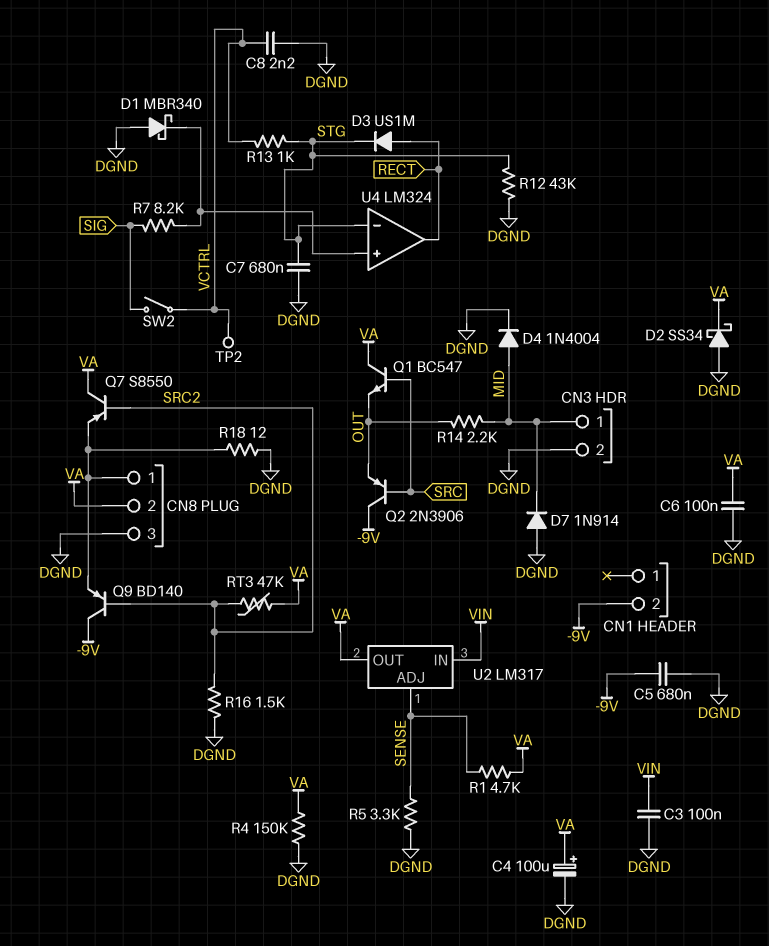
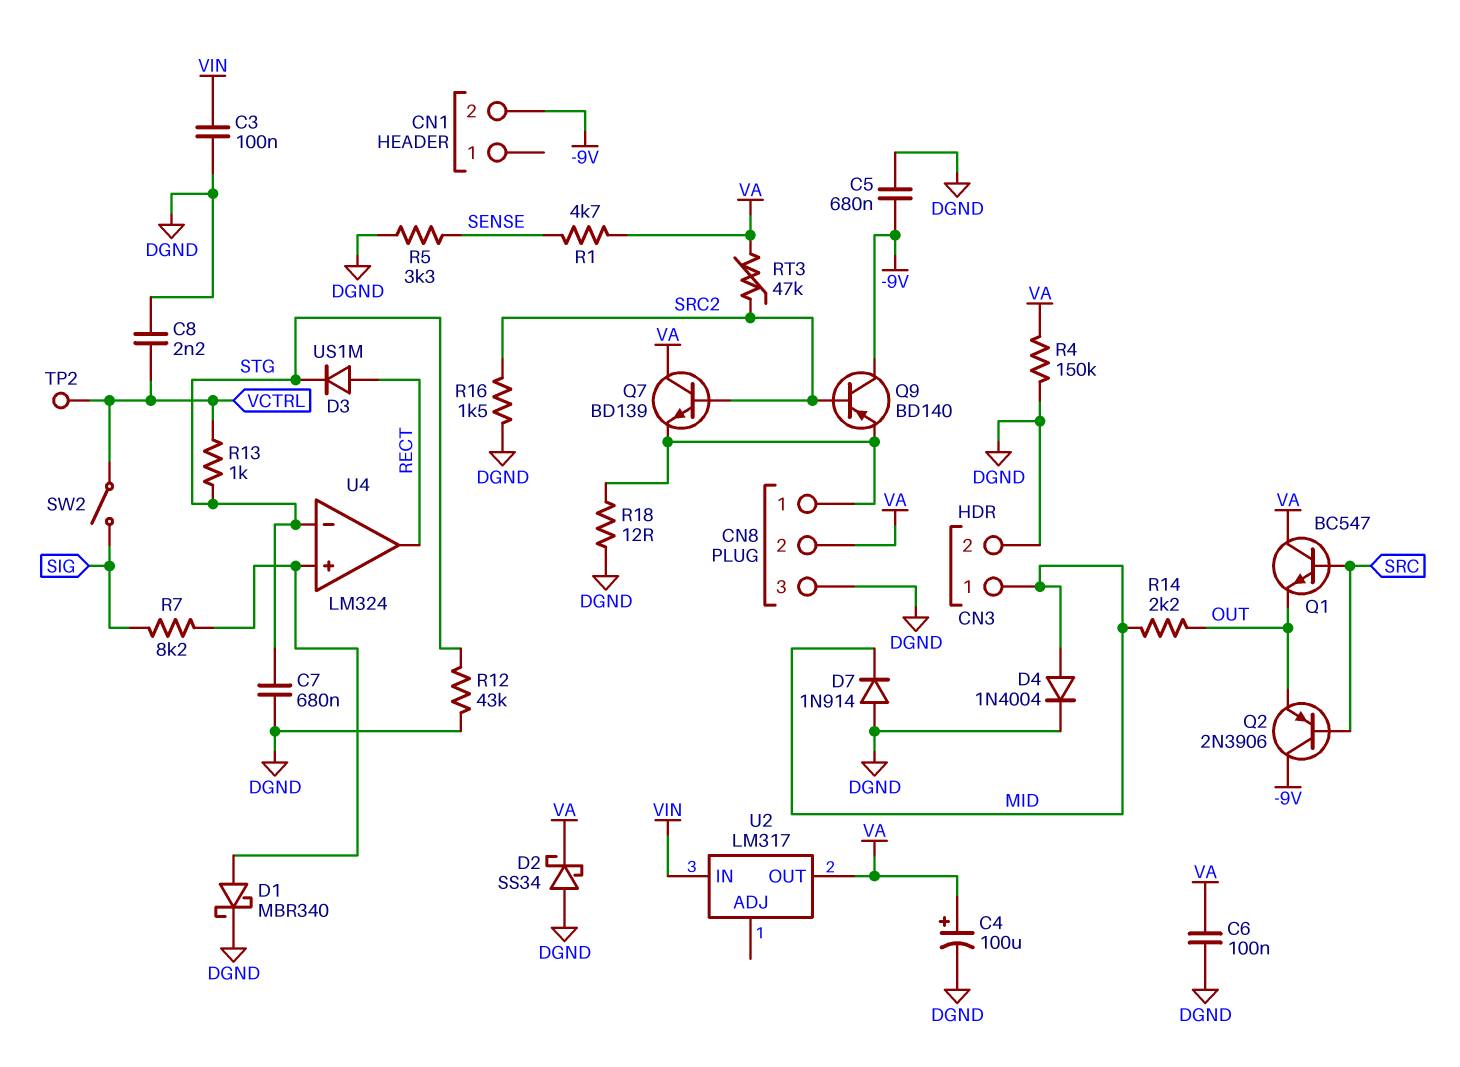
D1: schottky MBR340 (A DGND, K U4/in+) -> schottky MBR340 (A U4/in+, K DGND)
Q7: PNP S8550 (B SRC2, C VA, E CN8/1) -> NPN BD139 (B SRC2, C VA, E CN8/1)
U2 pin ADJ: SENSE -> none

